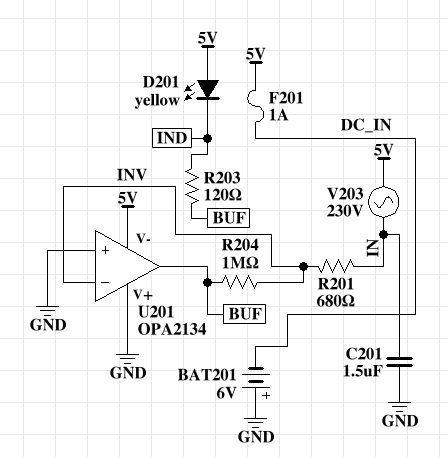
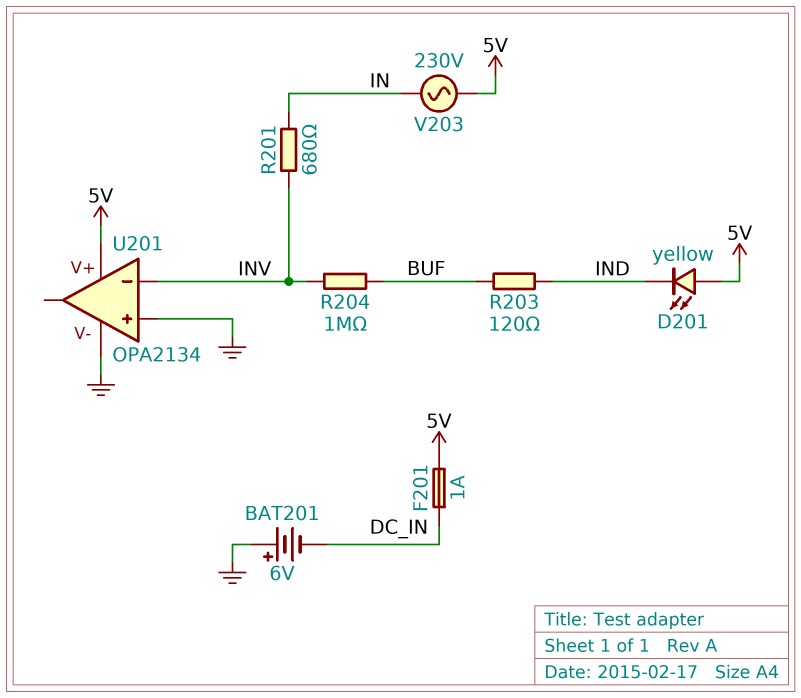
C201: 1.5uF (GND, IN) -> none
U201 pin V+: GND -> 5V
U201 pin V-: 5V -> GND
U201 pin out: BUF -> none

